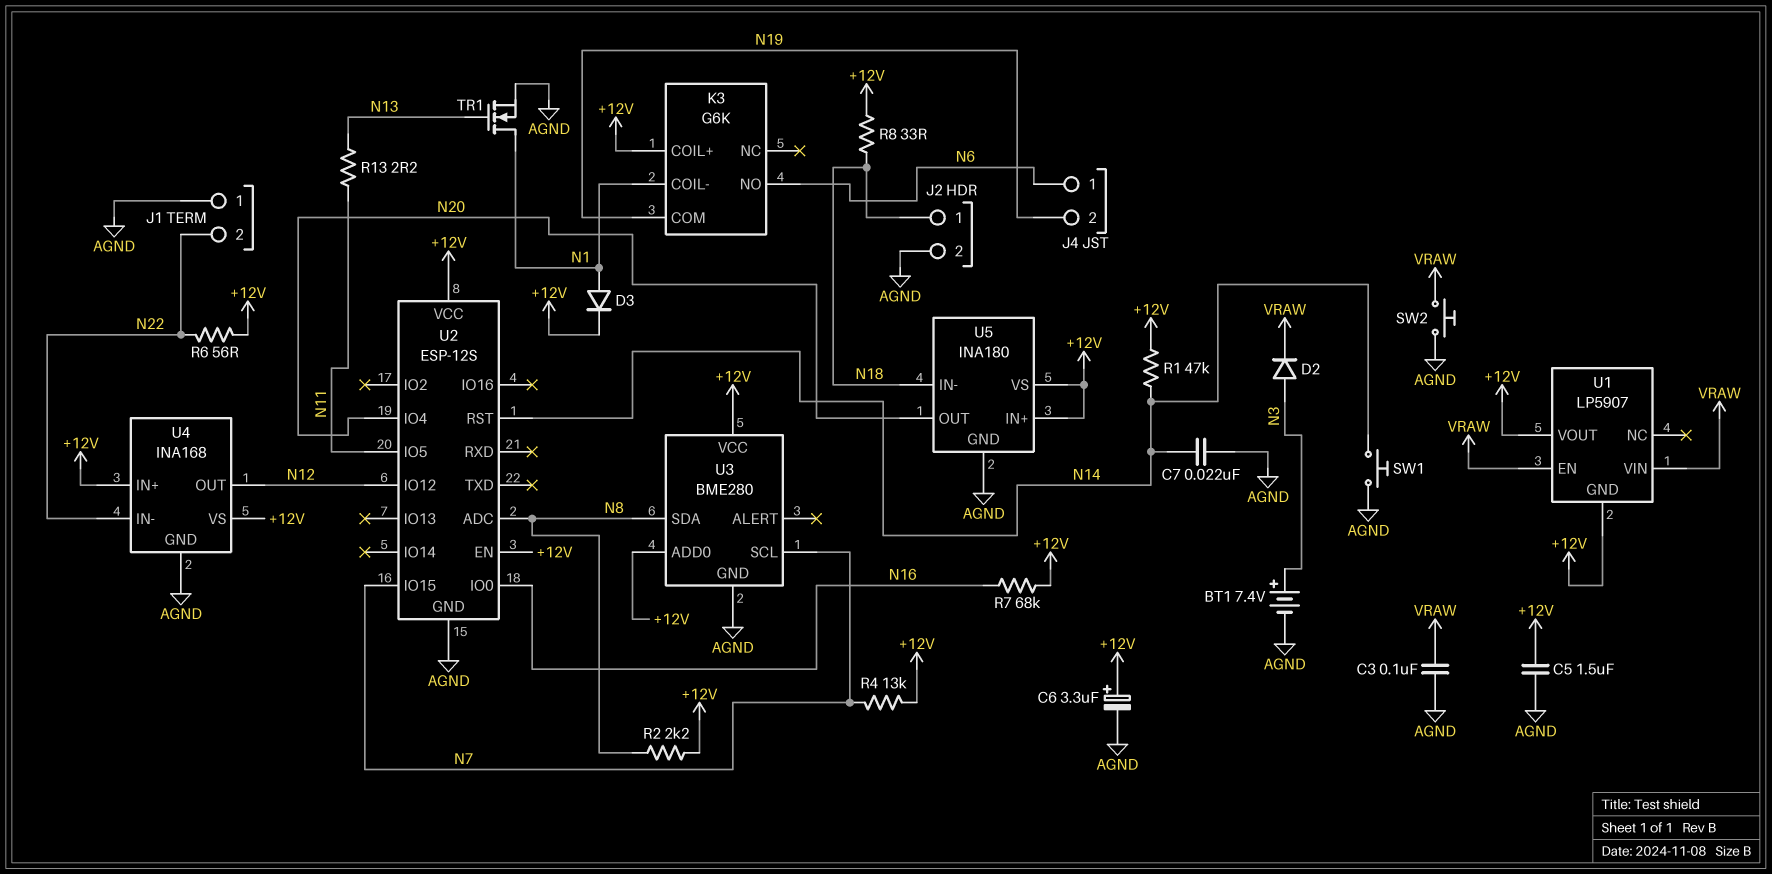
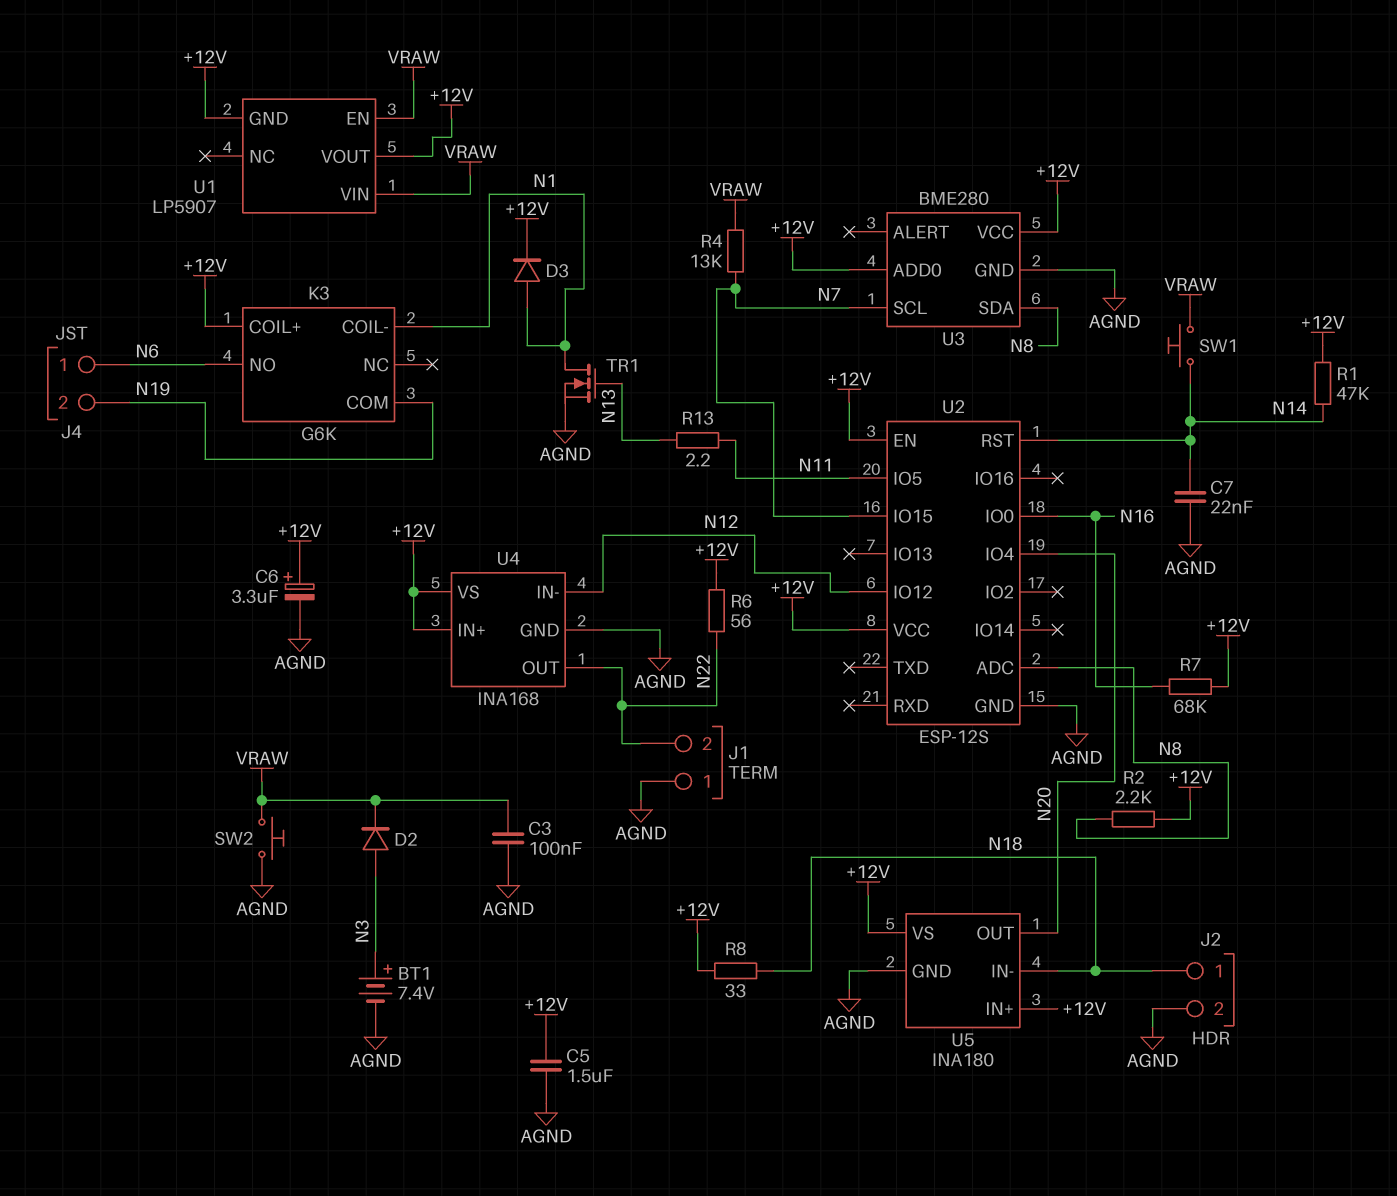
R4: 13k (+12V, N7) -> 13k (N7, VRAW)
SW1: button (AGND, N14) -> button (N14, VRAW)
U4 pin IN-: N22 -> N12
U4 pin OUT: N12 -> N22

